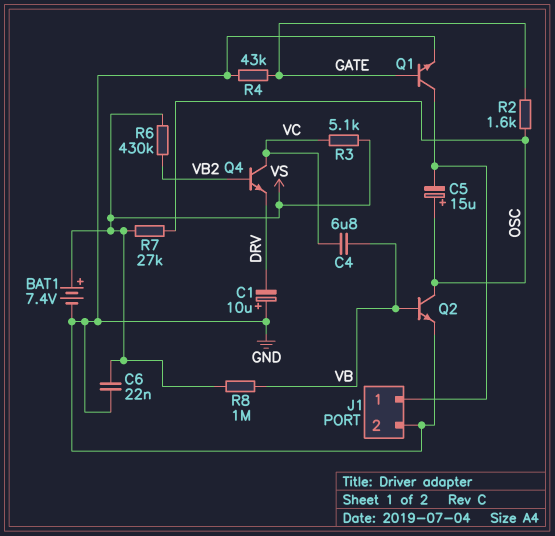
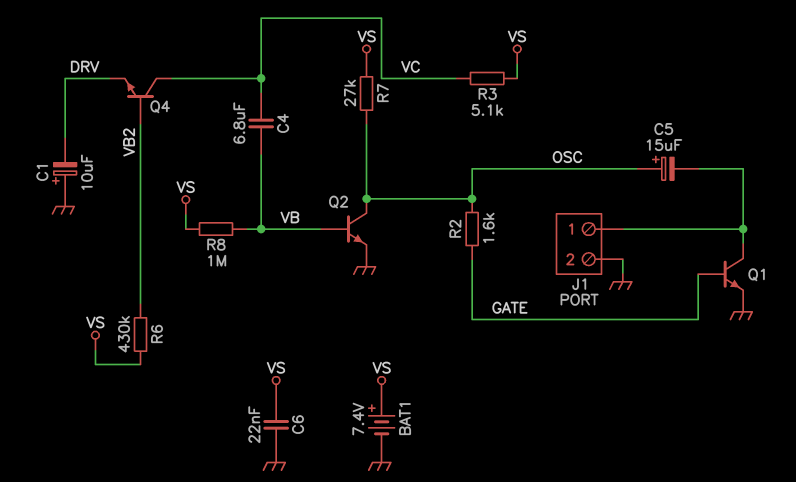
R4: 43k (GATE, GND) -> none

